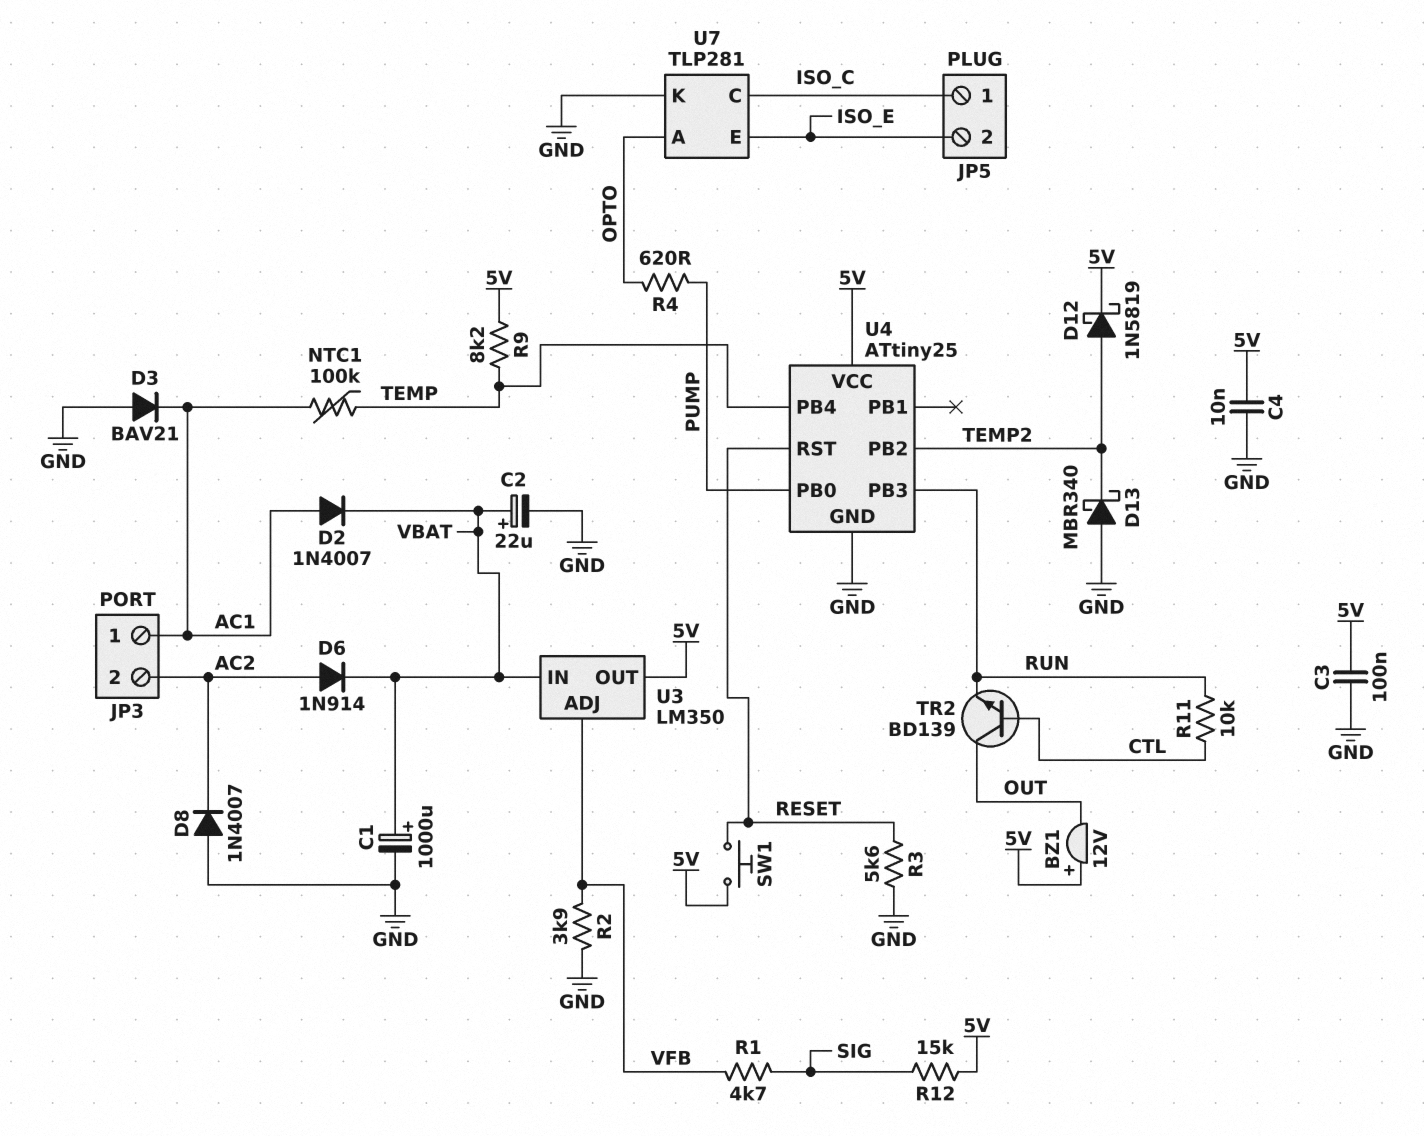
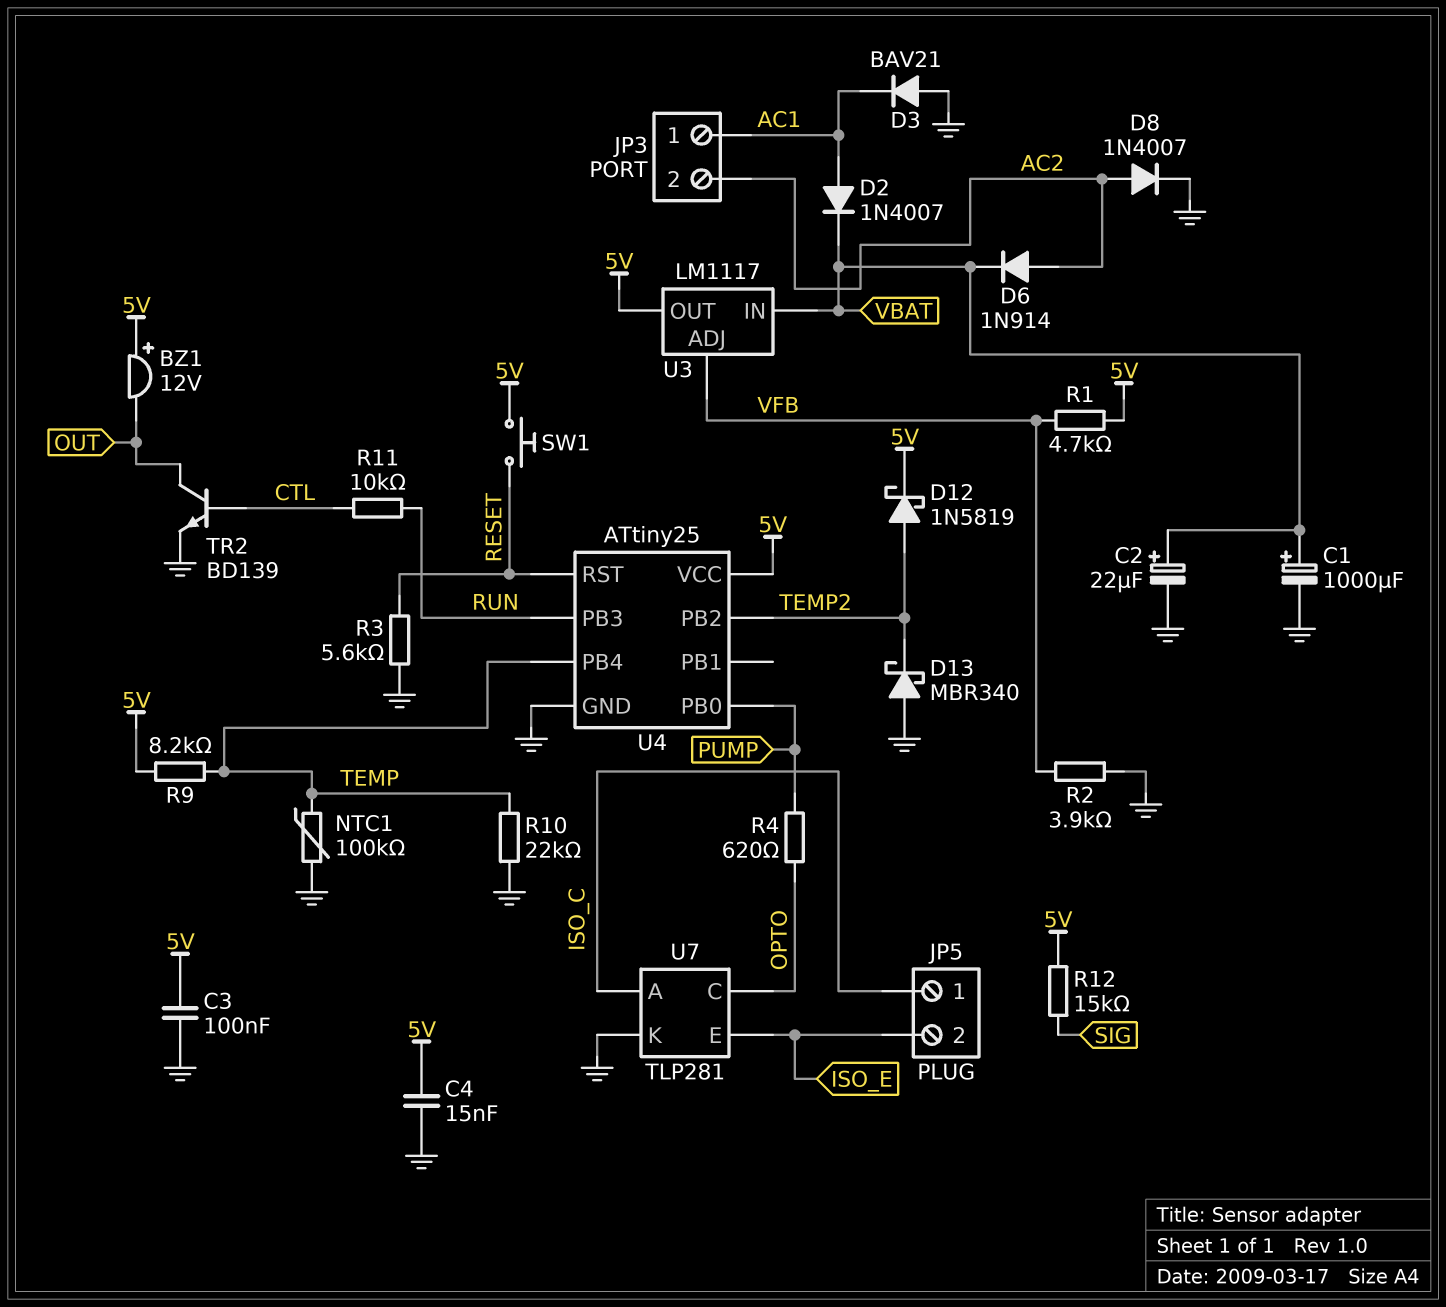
C4: 10nF (5V, GND) -> 15nF (5V, GND)
D8: diode 1N4007 (A GND, K AC2) -> diode 1N4007 (A AC2, K GND)
NTC1: 100k (AC1, TEMP) -> 100k (GND, TEMP)
R1: 4.7k (SIG, VFB) -> 4.7k (5V, VFB)
R10: none -> 22k (GND, TEMP)
TR2: NPN BD139 (B CTL, C OUT, E RUN) -> NPN BD139 (B CTL, C OUT, E GND)
U3: LM350 -> LM1117
U7 pin A: OPTO -> ISO_C
U7 pin C: ISO_C -> OPTO

